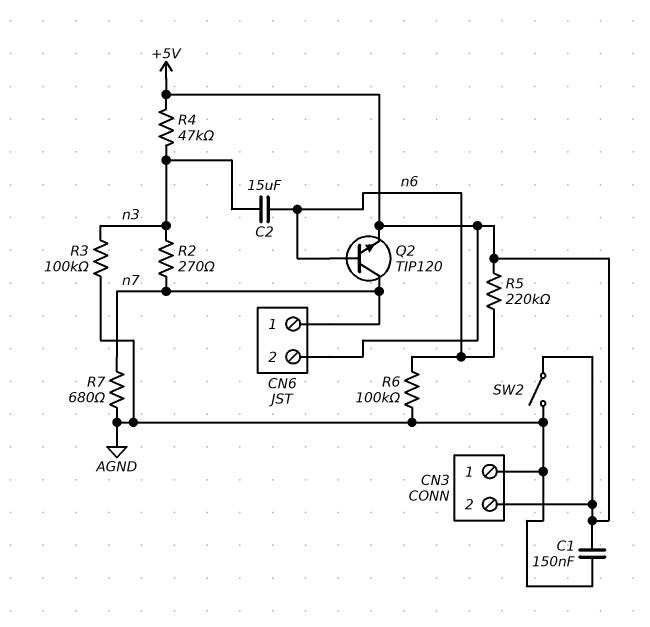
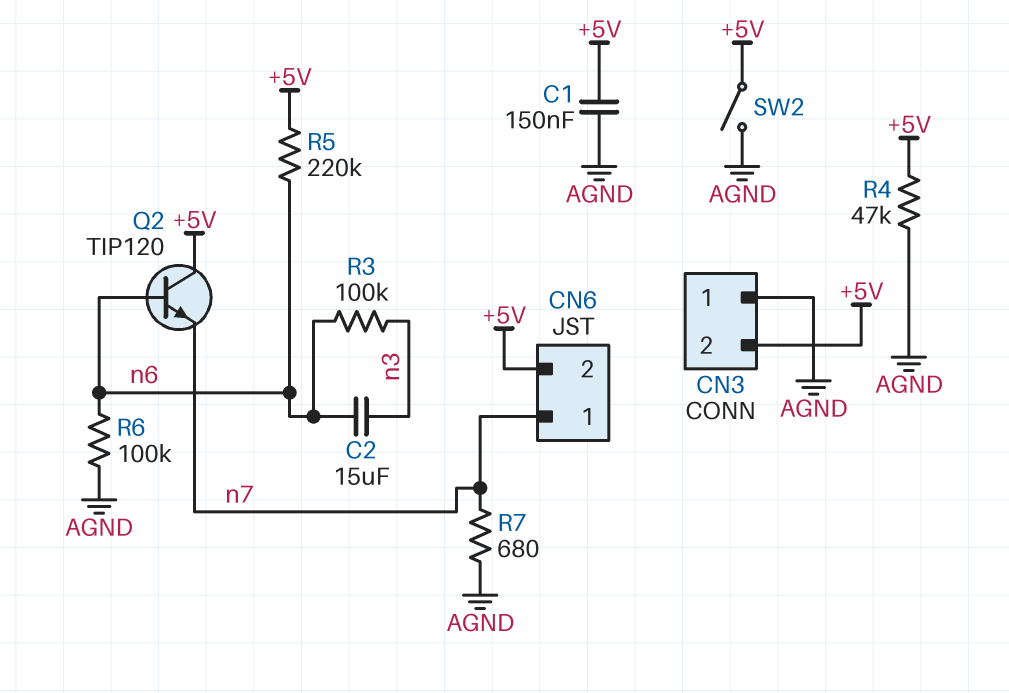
Q2: NPN TIP120 (B n6, C n7, E +5V) -> NPN TIP120 (B n6, C +5V, E n7)
R2: 270 (n3, n7) -> none
R3: 100k (AGND, n3) -> 100k (n3, n6)
R4: 47k (+5V, n3) -> 47k (+5V, AGND)

